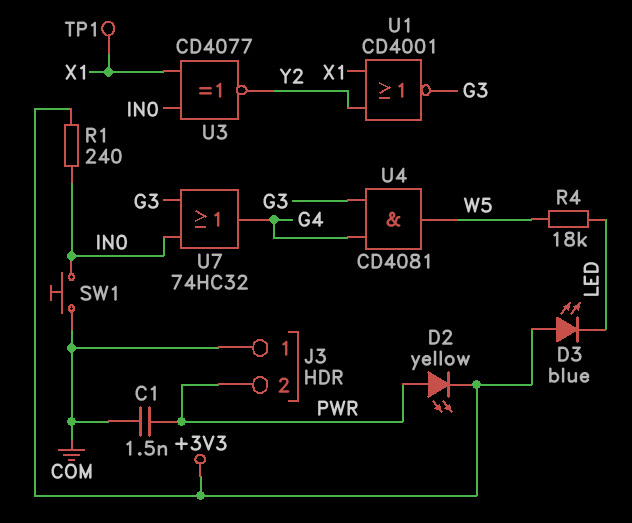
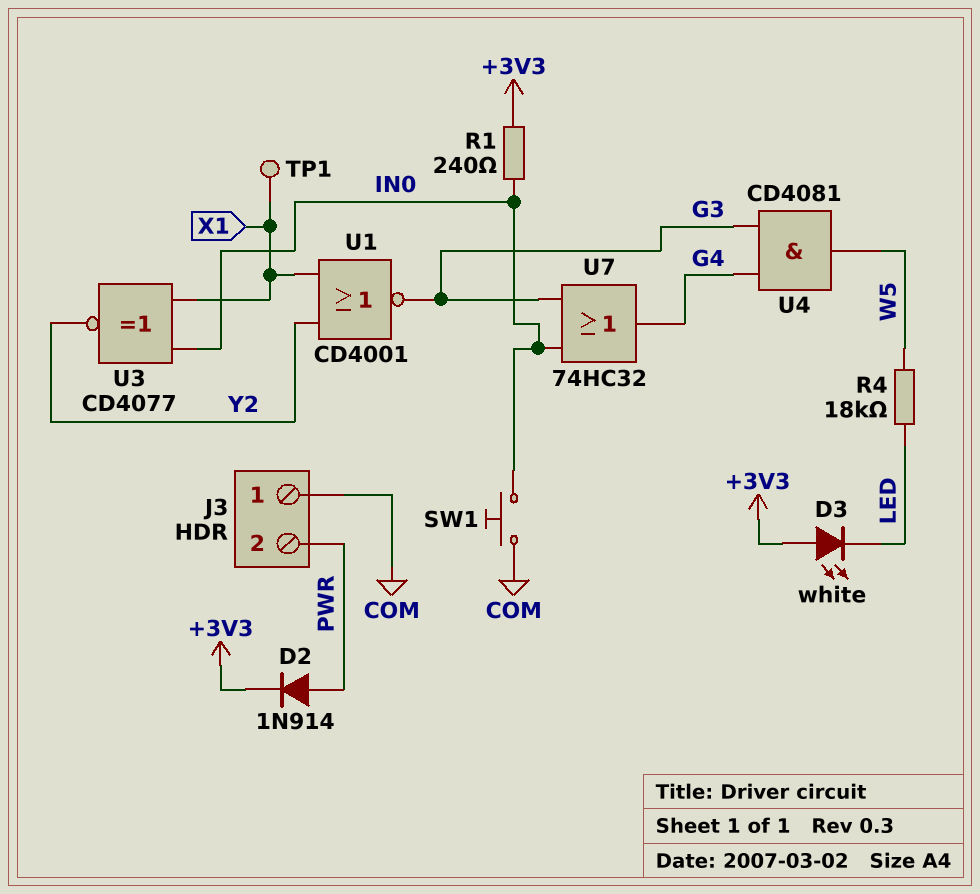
C1: 1.5nF (COM, PWR) -> none
D2: LED yellow (A PWR, K +3V3) -> diode 1N914 (A PWR, K +3V3)
D3: LED blue (A +3V3, K LED) -> LED white (A +3V3, K LED)

